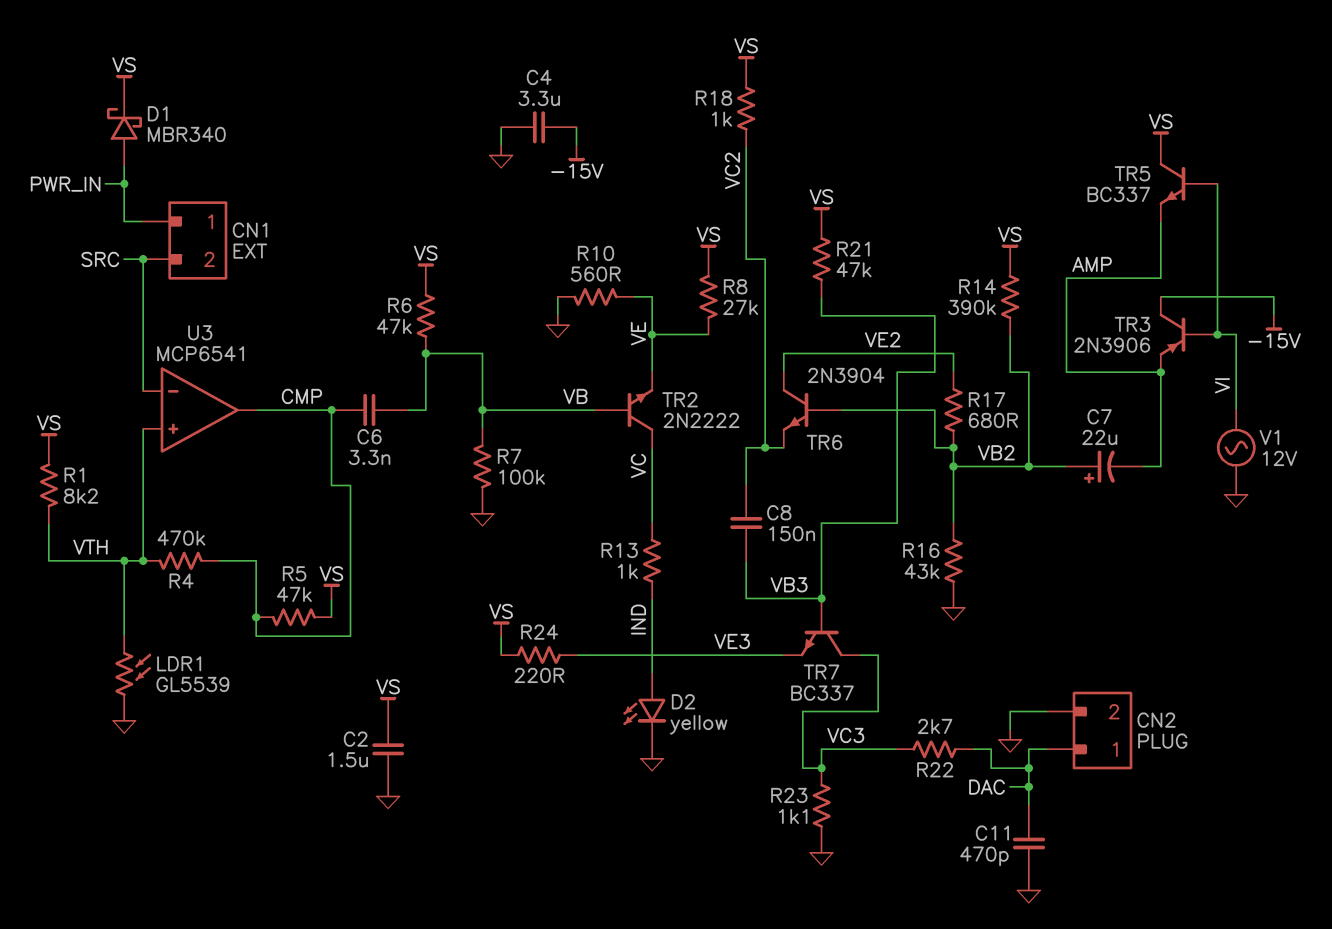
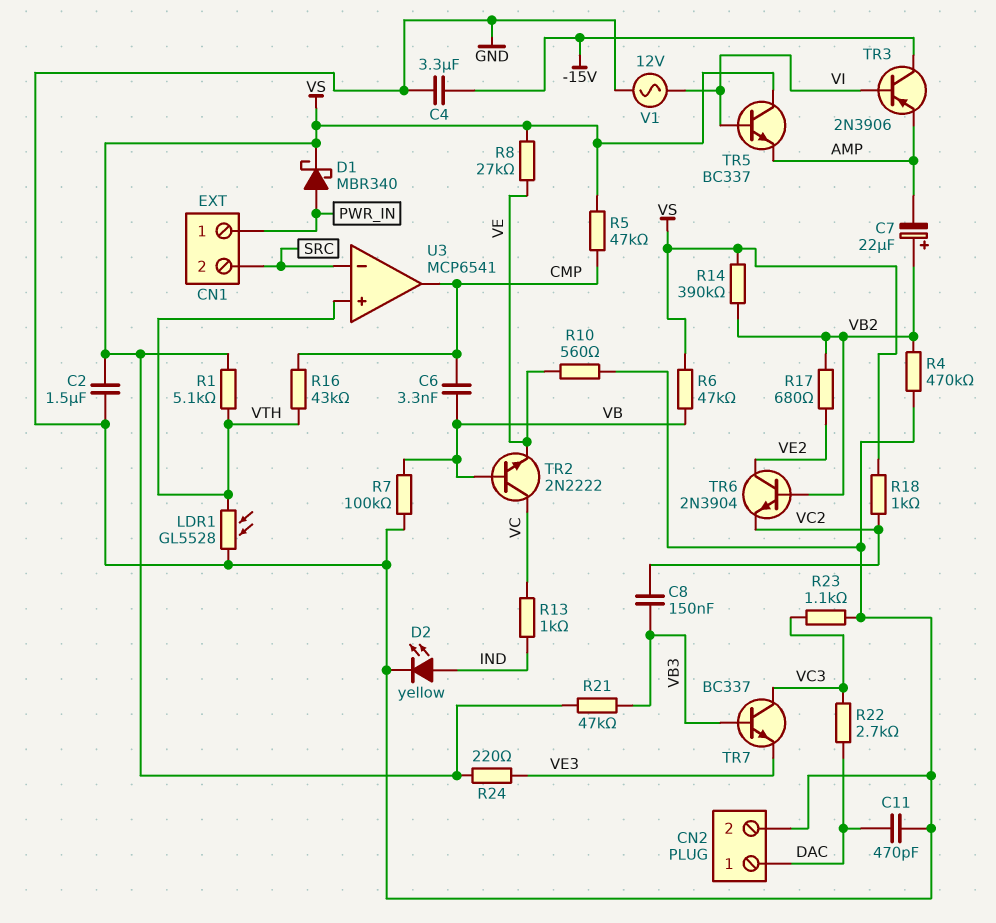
LDR1: GL5539 (GND, VTH) -> GL5528 (GND, VTH)
R1: 8.2k (VS, VTH) -> 5.1k (VS, VTH)
R4: 470k (CMP, VTH) -> 470k (GND, VB2)
R16: 43k (GND, VB2) -> 43k (CMP, VTH)

